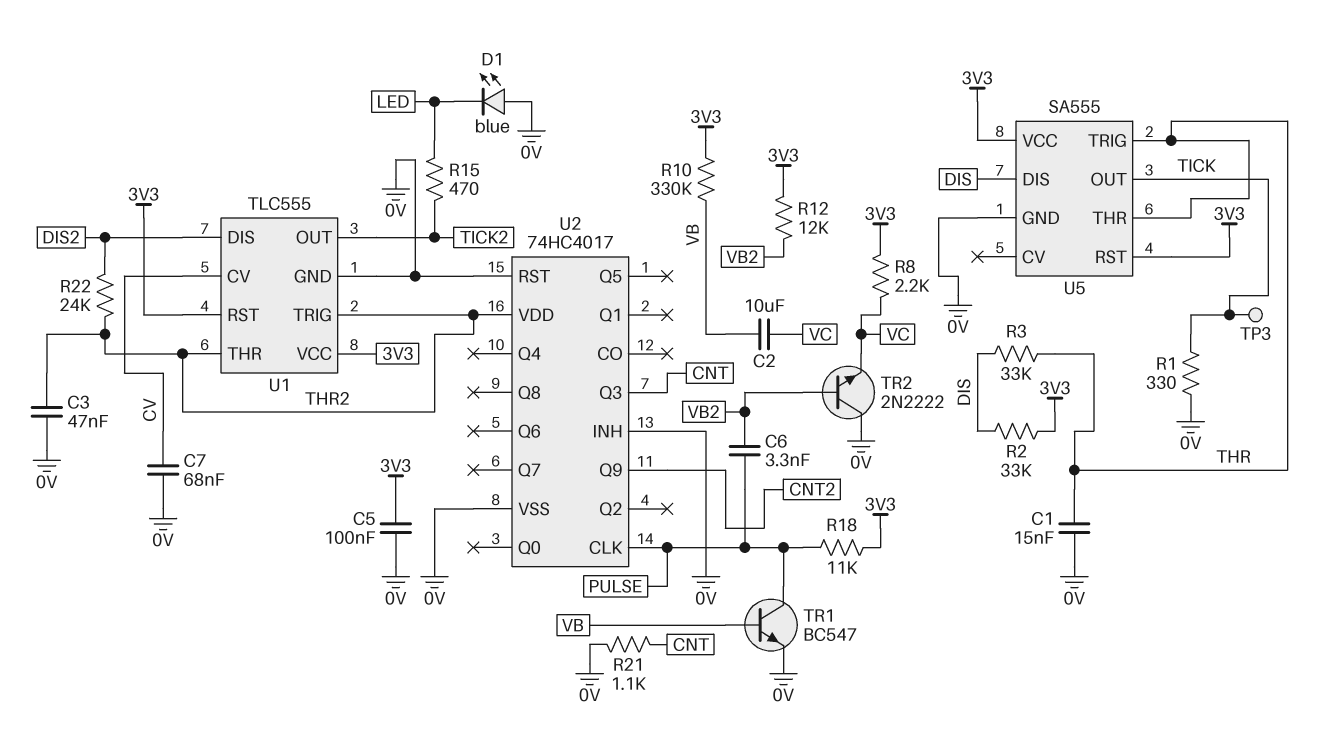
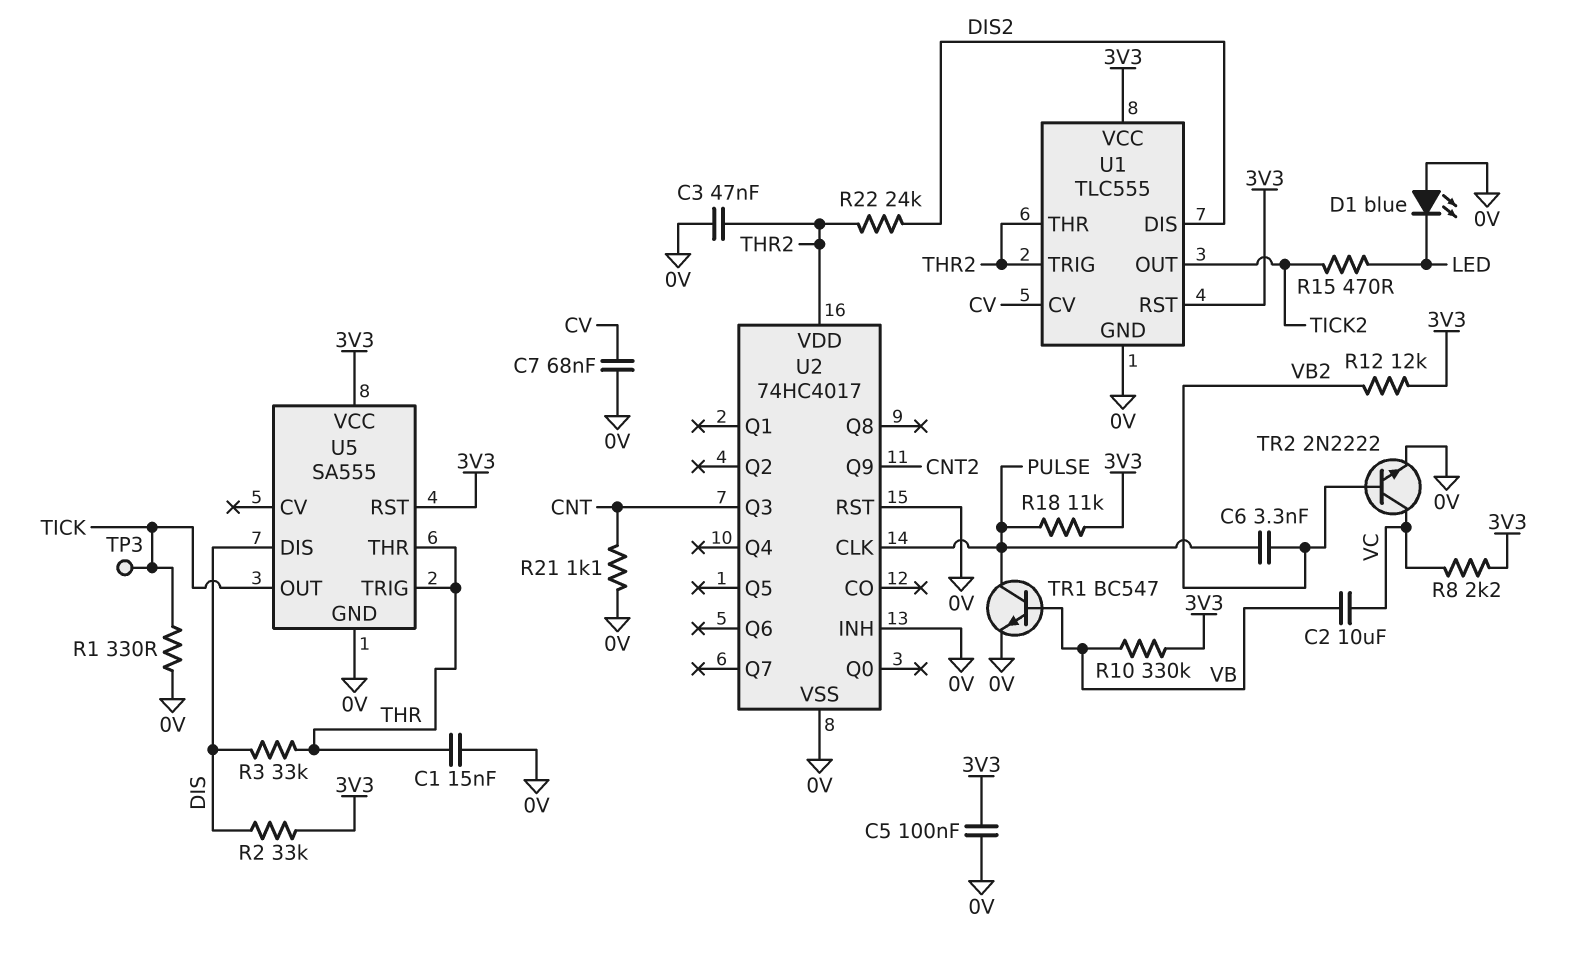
TR2: NPN 2N2222 (B VB2, C 0V, E VC) -> NPN 2N2222 (B VB2, C VC, E 0V)

